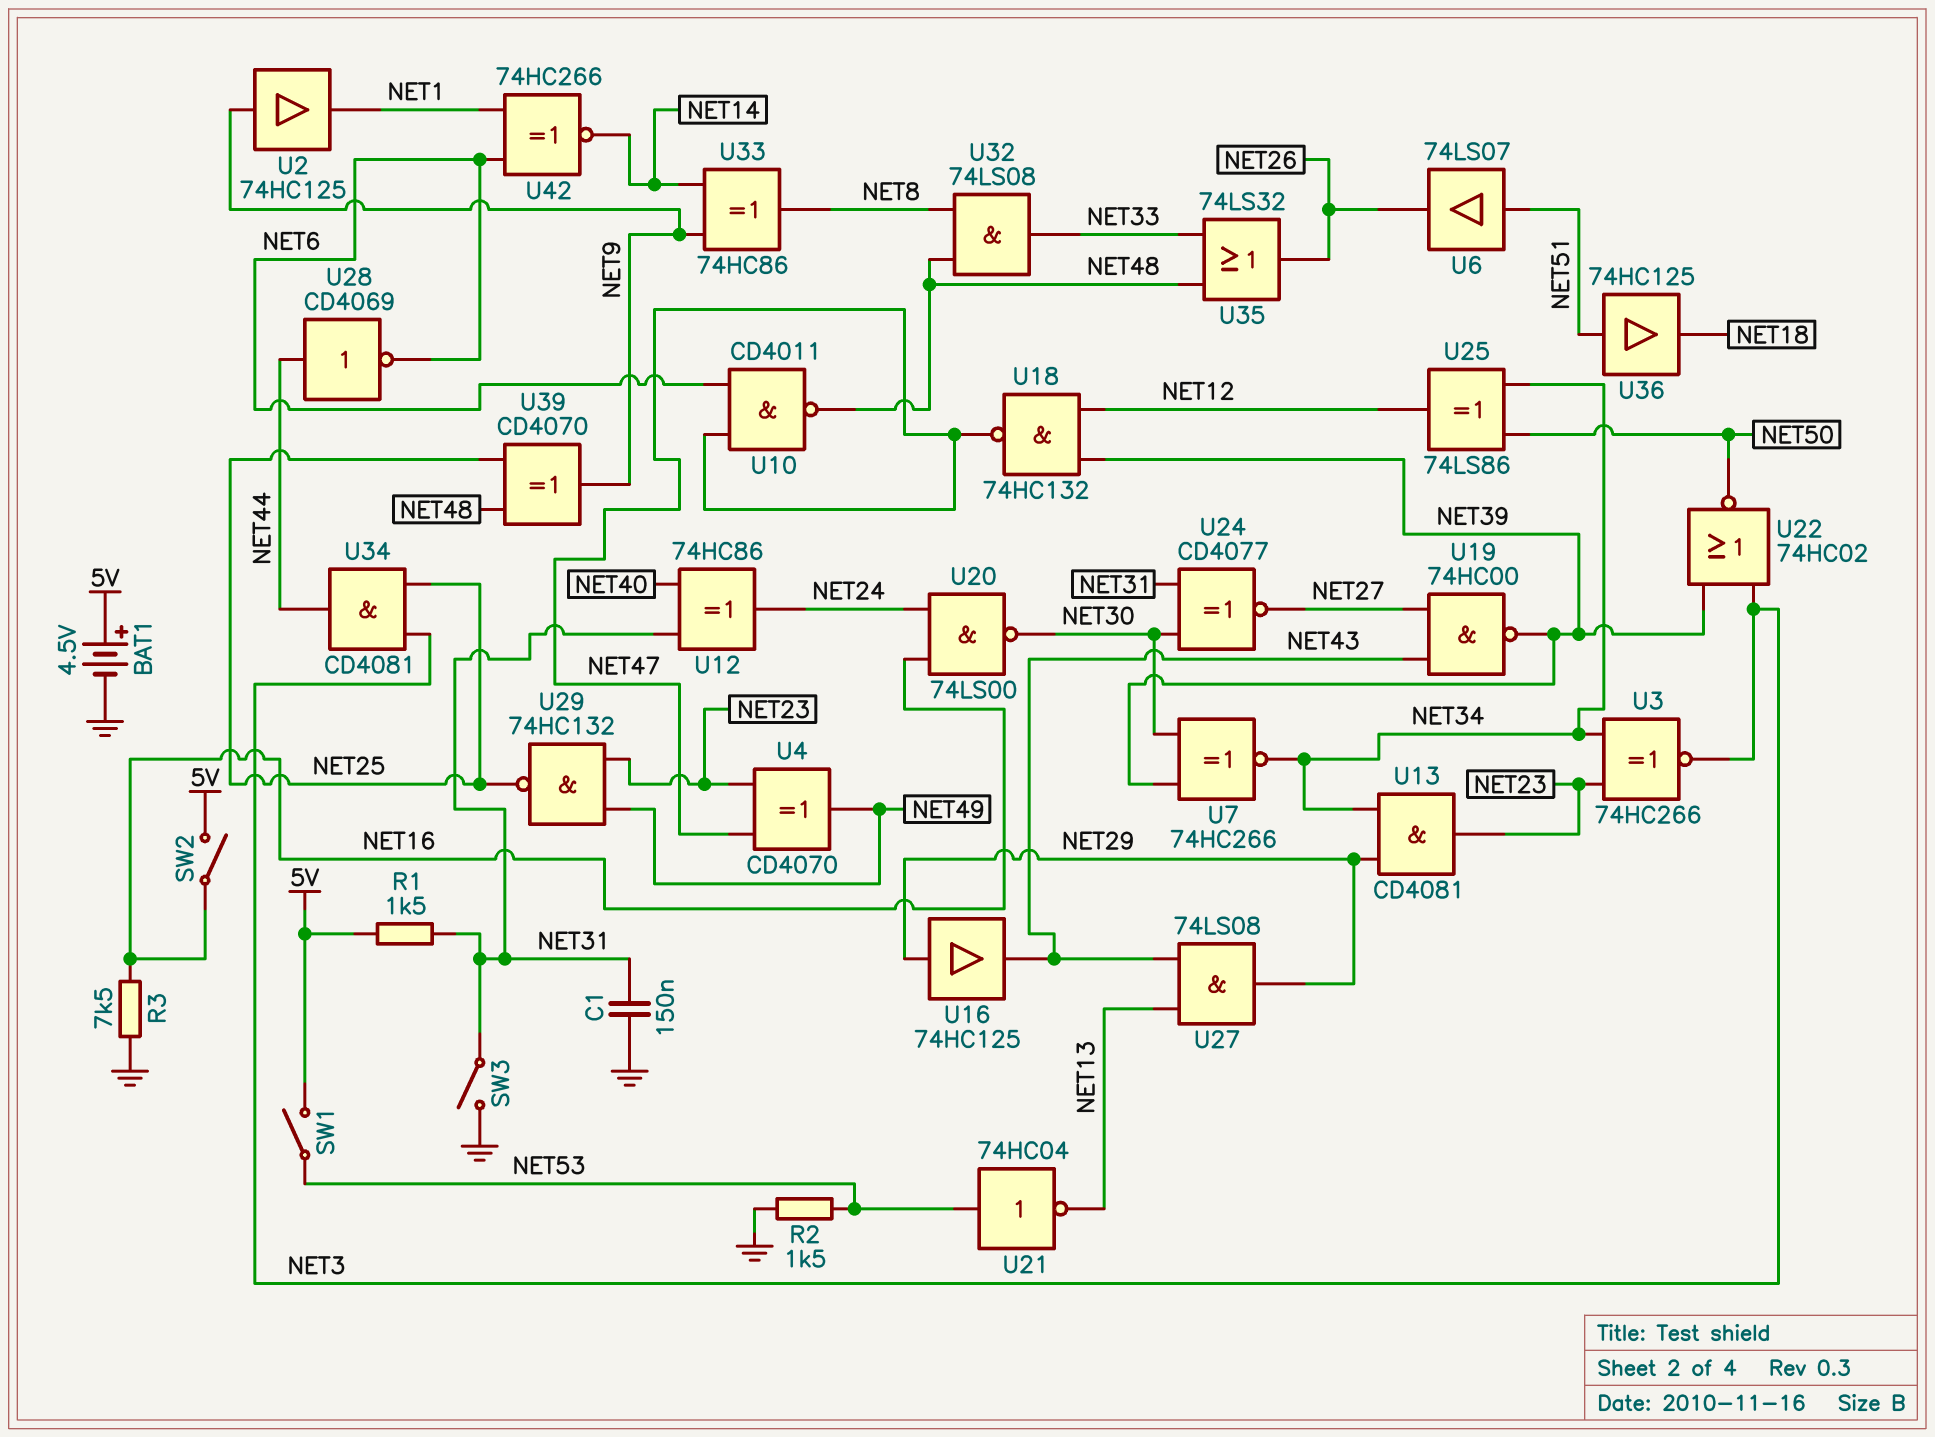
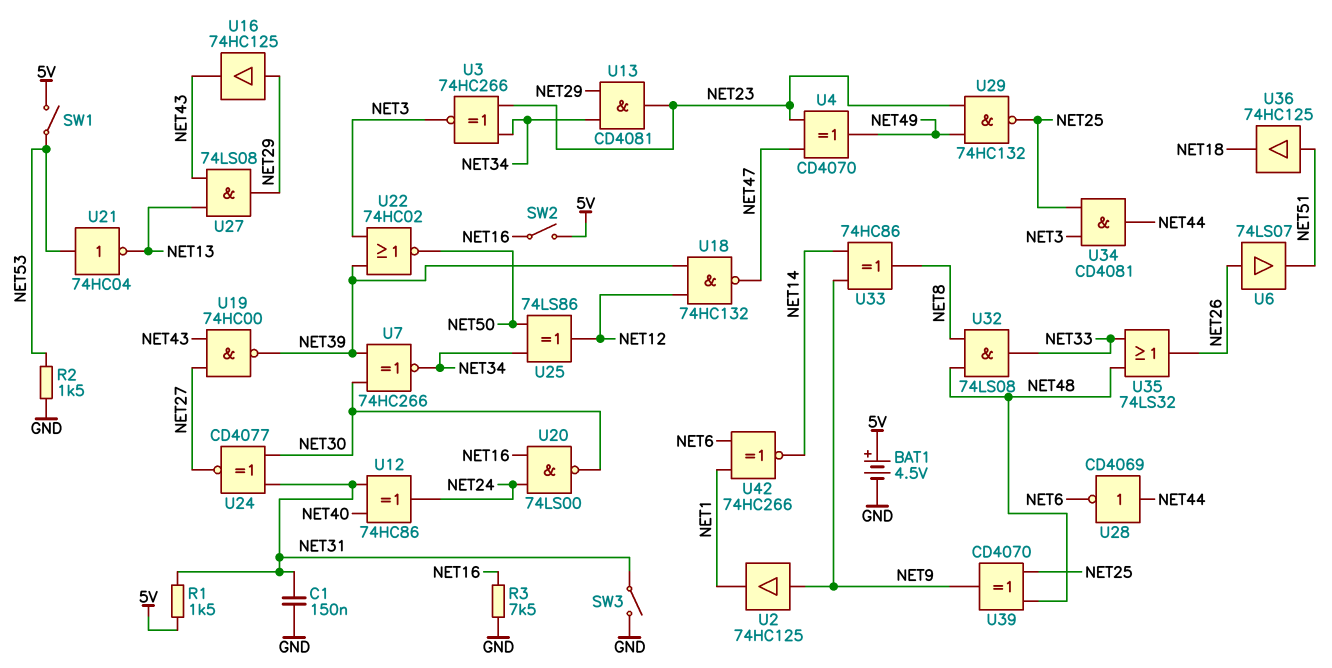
U6: buffer 74LS07 (in NET51, out NET26) -> buffer 74LS07 (in NET26, out NET51)
U10: NAND CD4011 (in NET6, in NET47, out NET48) -> none

